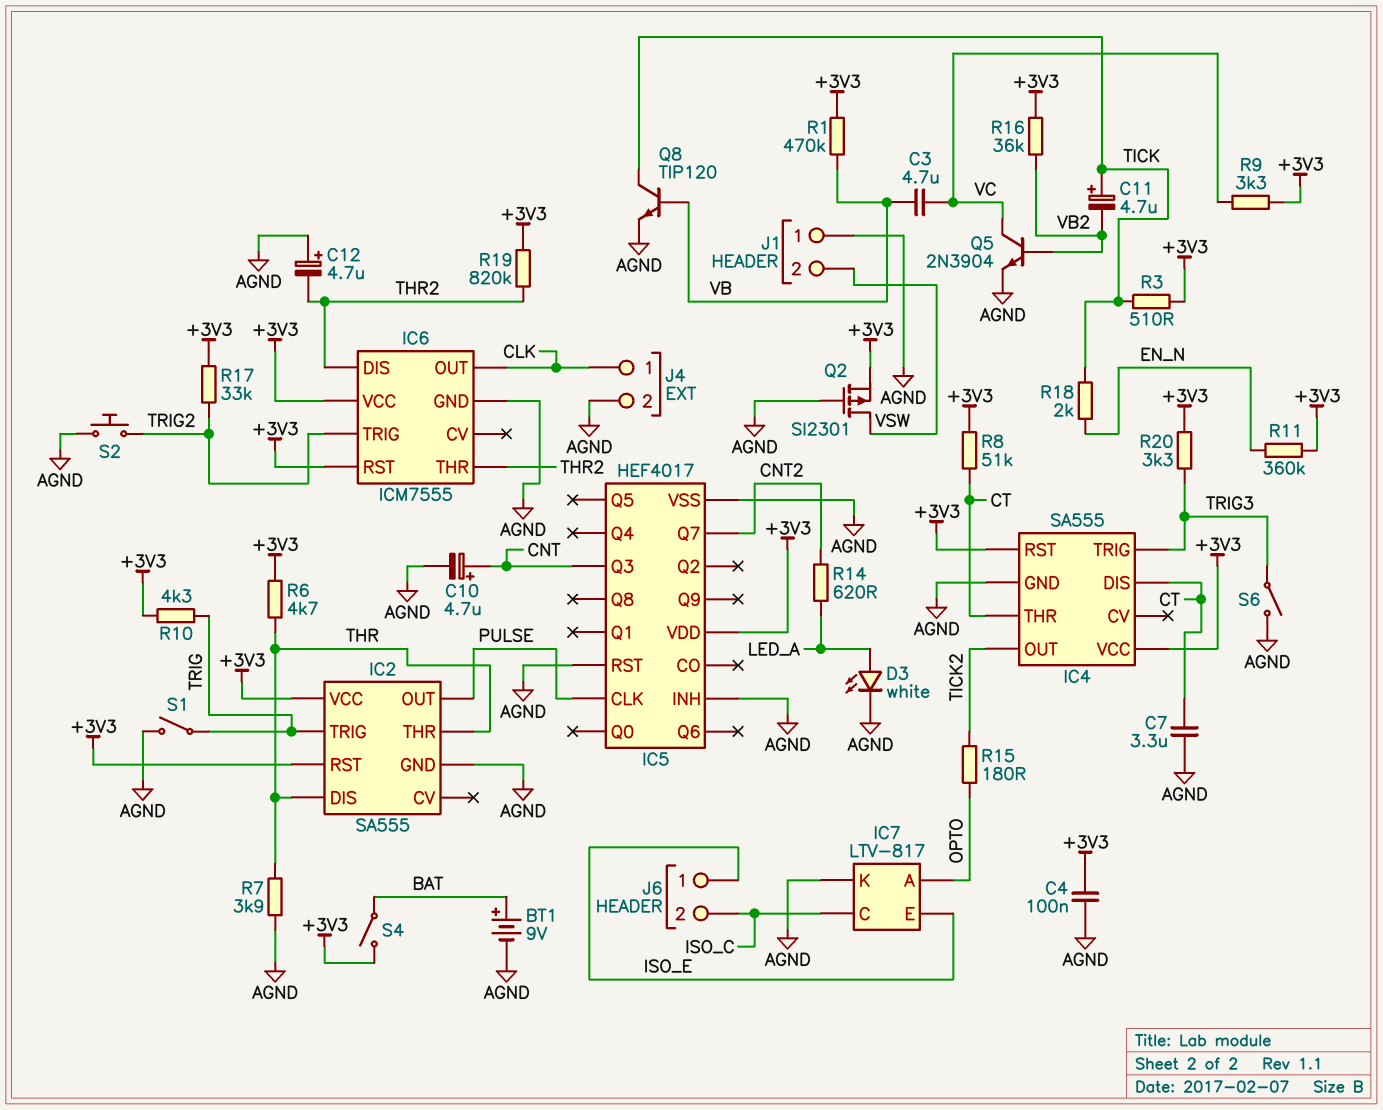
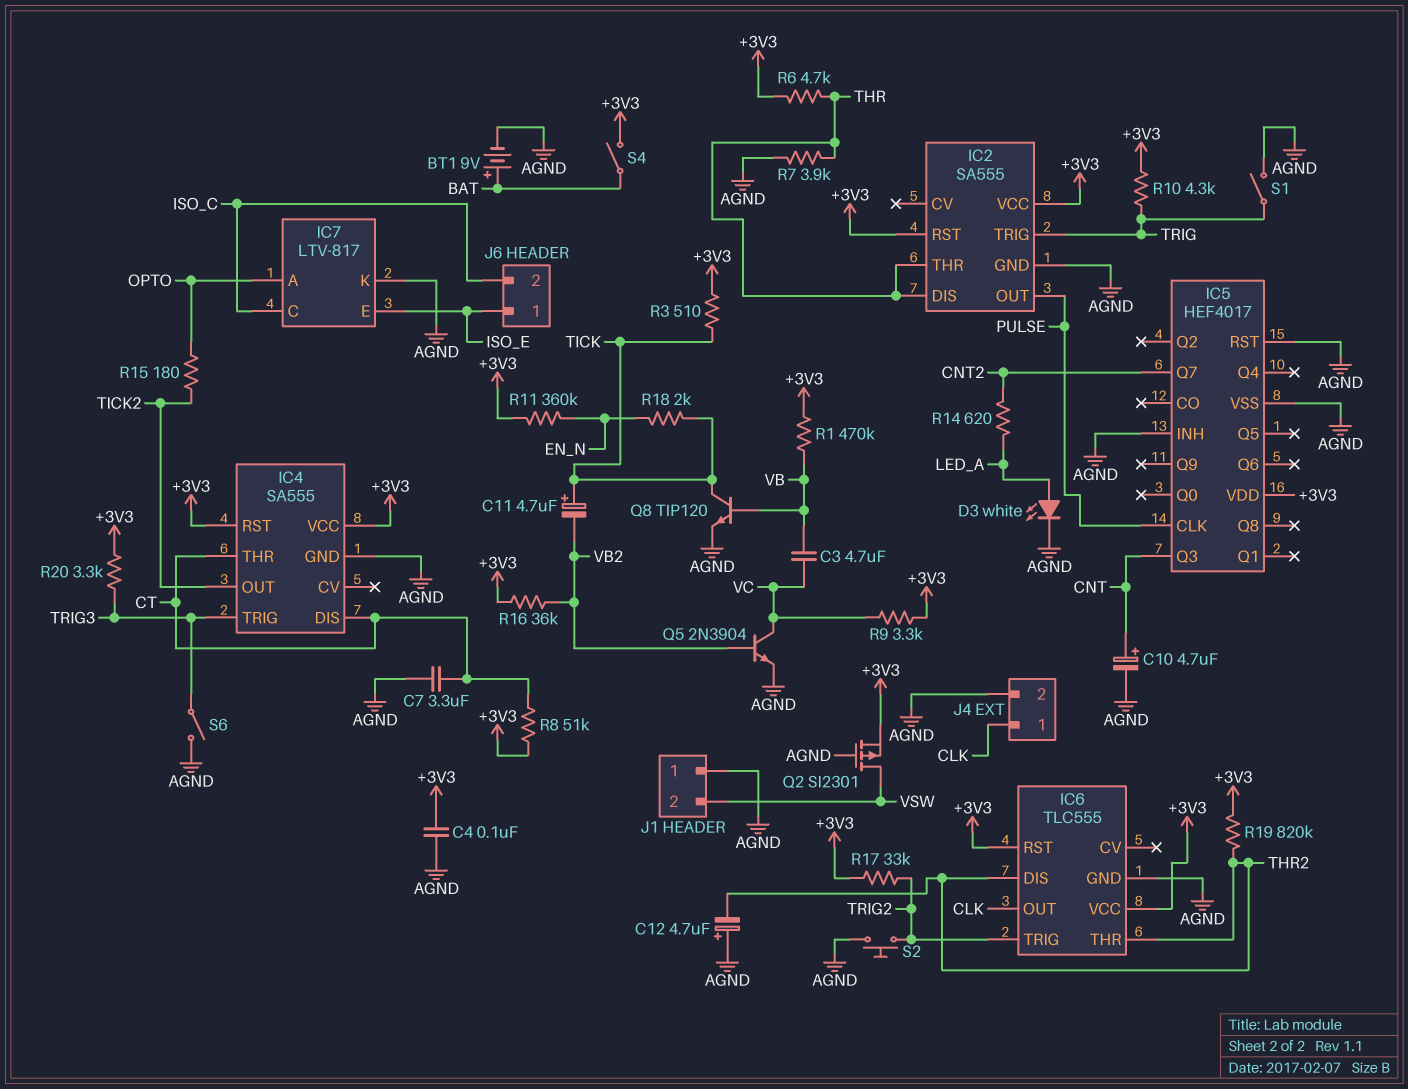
IC6: ICM7555 -> TLC555

